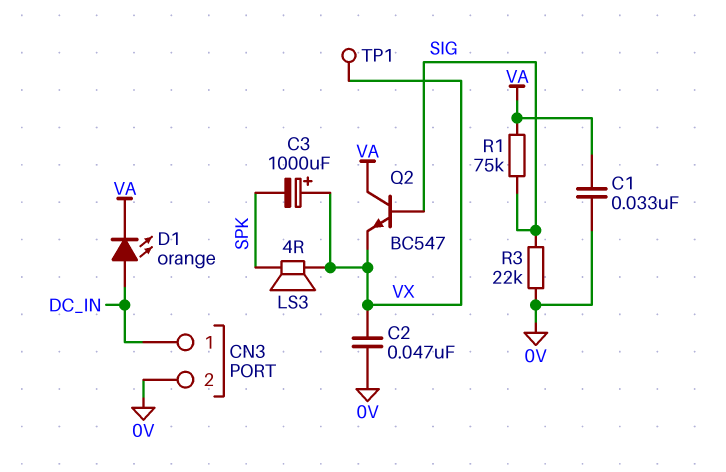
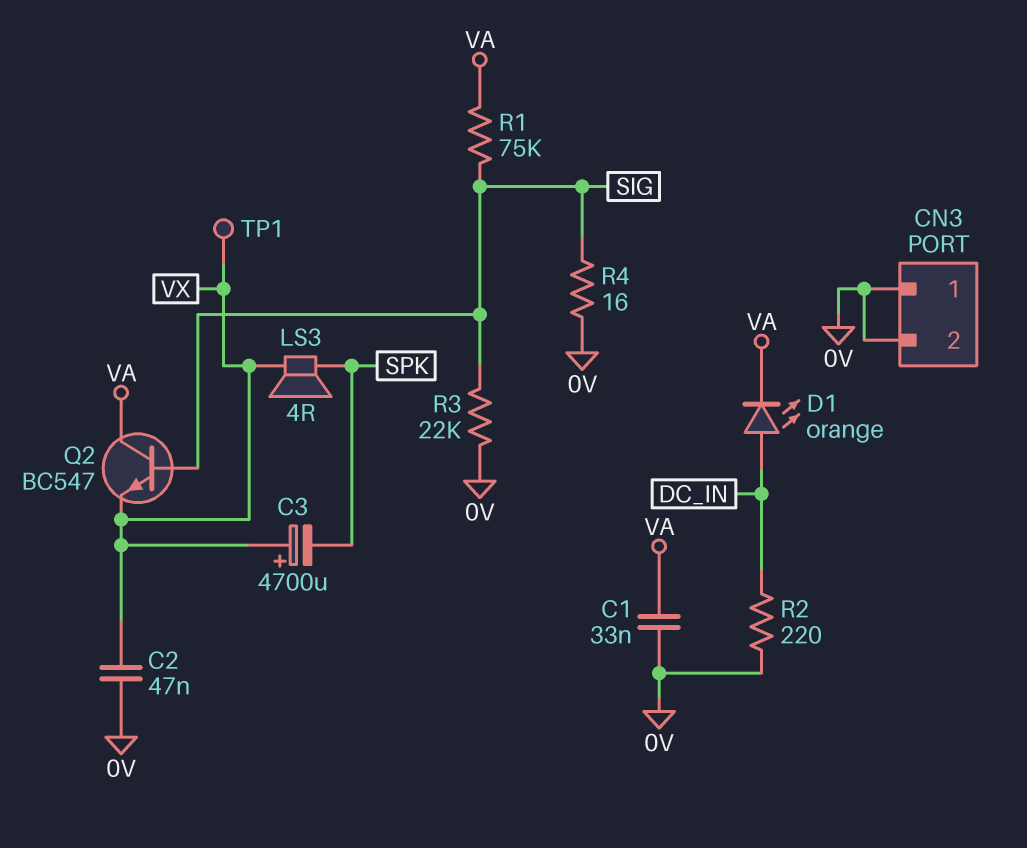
C3: 1000uF (plus VX, minus SPK) -> 4700uF (plus VX, minus SPK)
CN3 pin 1: DC_IN -> 0V
R2: none -> 220 (0V, DC_IN)
R4: none -> 16 (0V, SIG)

